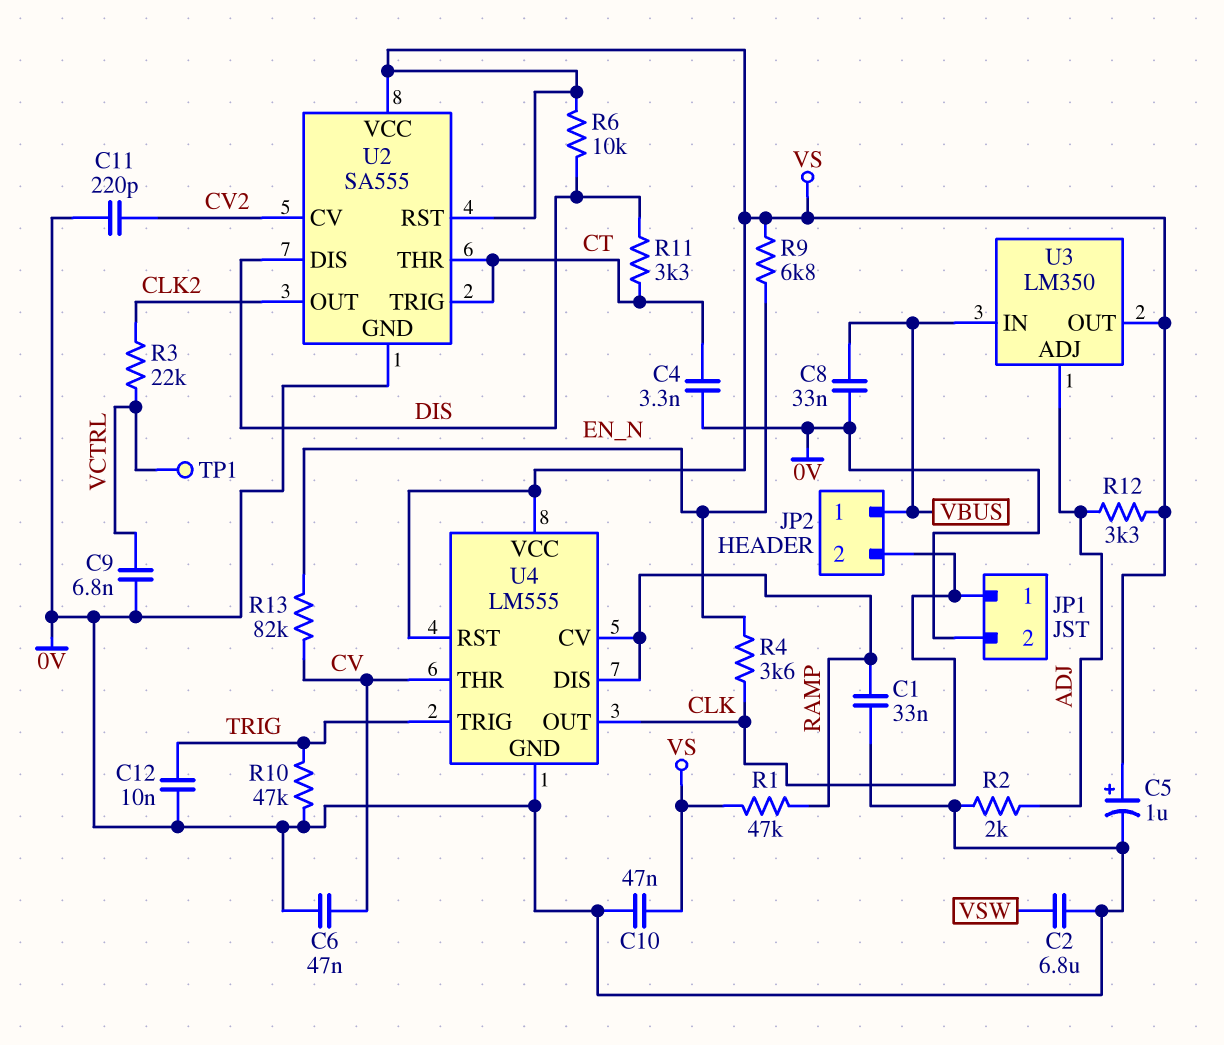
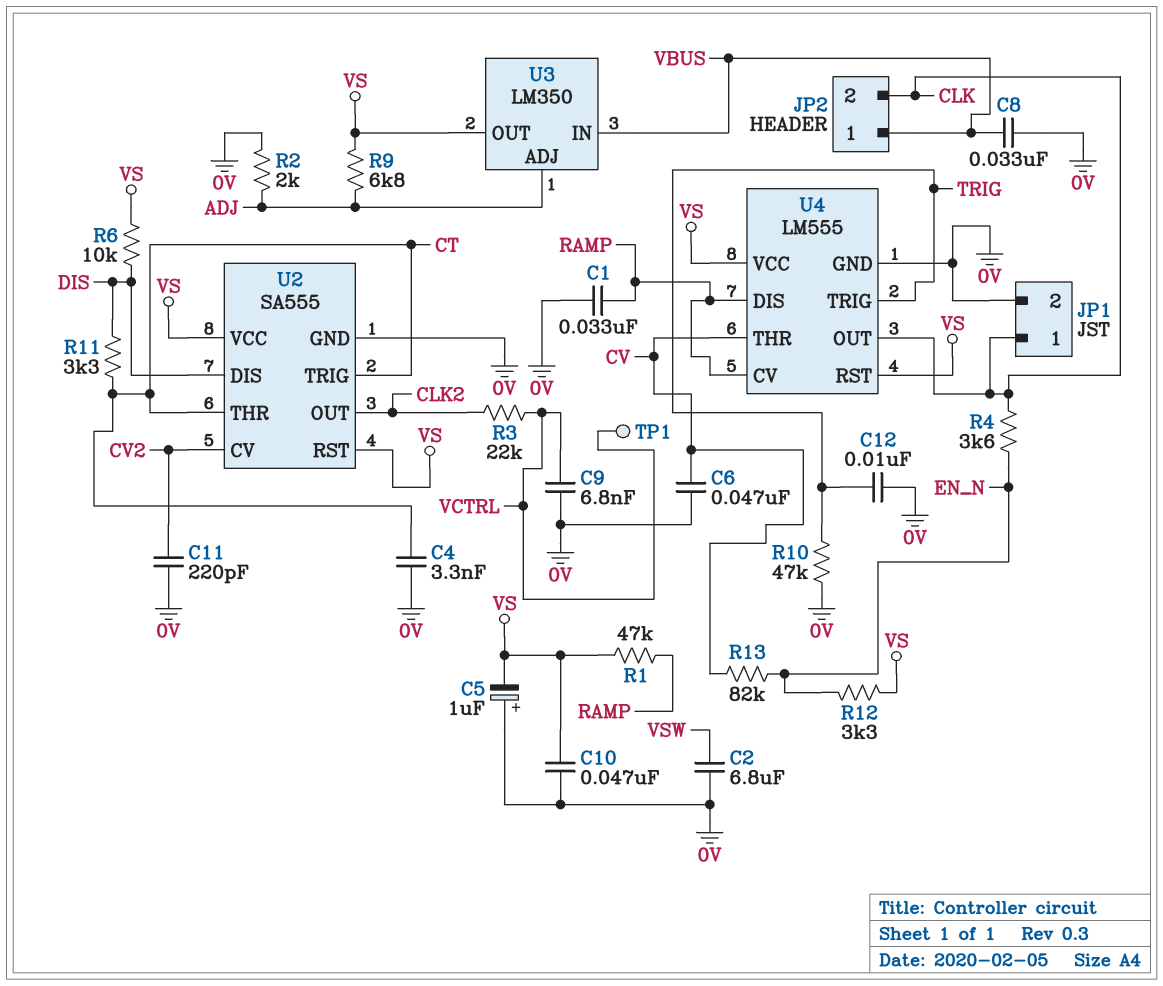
C5: 1uF (plus VS, minus 0V) -> 1uF (plus 0V, minus VS)
R9: 6.8k (EN_N, VS) -> 6.8k (ADJ, VS)
R12: 3.3k (ADJ, VS) -> 3.3k (EN_N, VS)

